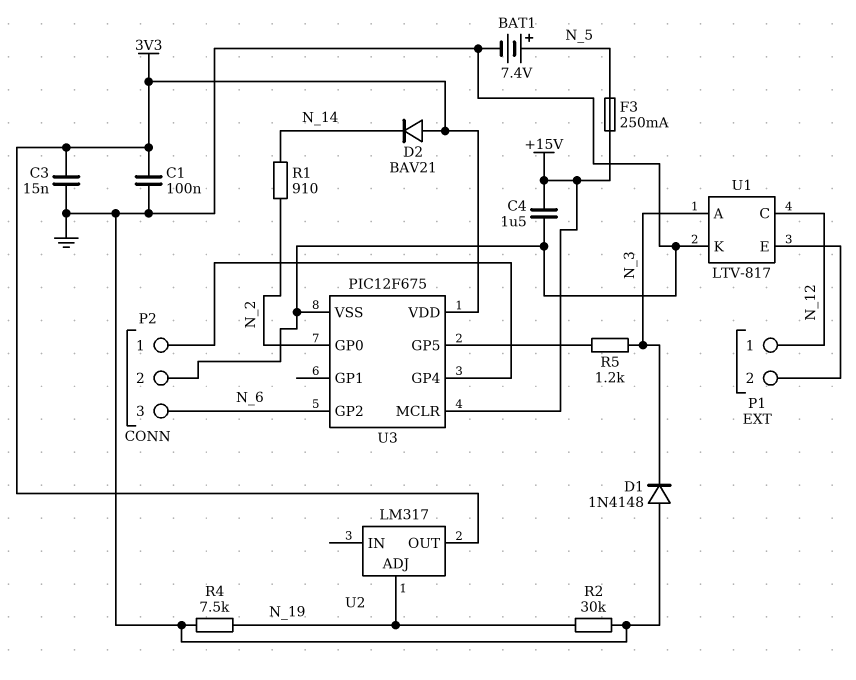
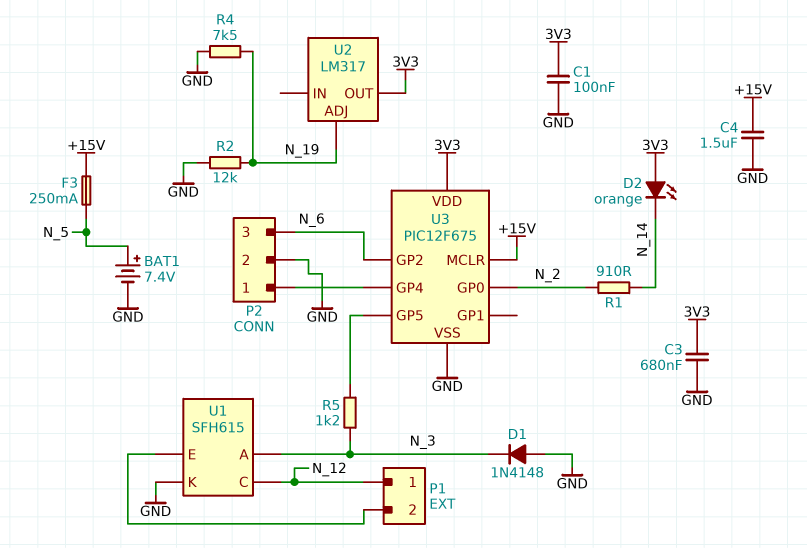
C3: 15nF (3V3, GND) -> 680nF (3V3, GND)
D2: diode BAV21 (A 3V3, K N_14) -> LED orange (A 3V3, K N_14)
R2: 30k (GND, N_19) -> 12k (GND, N_19)
U1: LTV-817 -> SFH615

